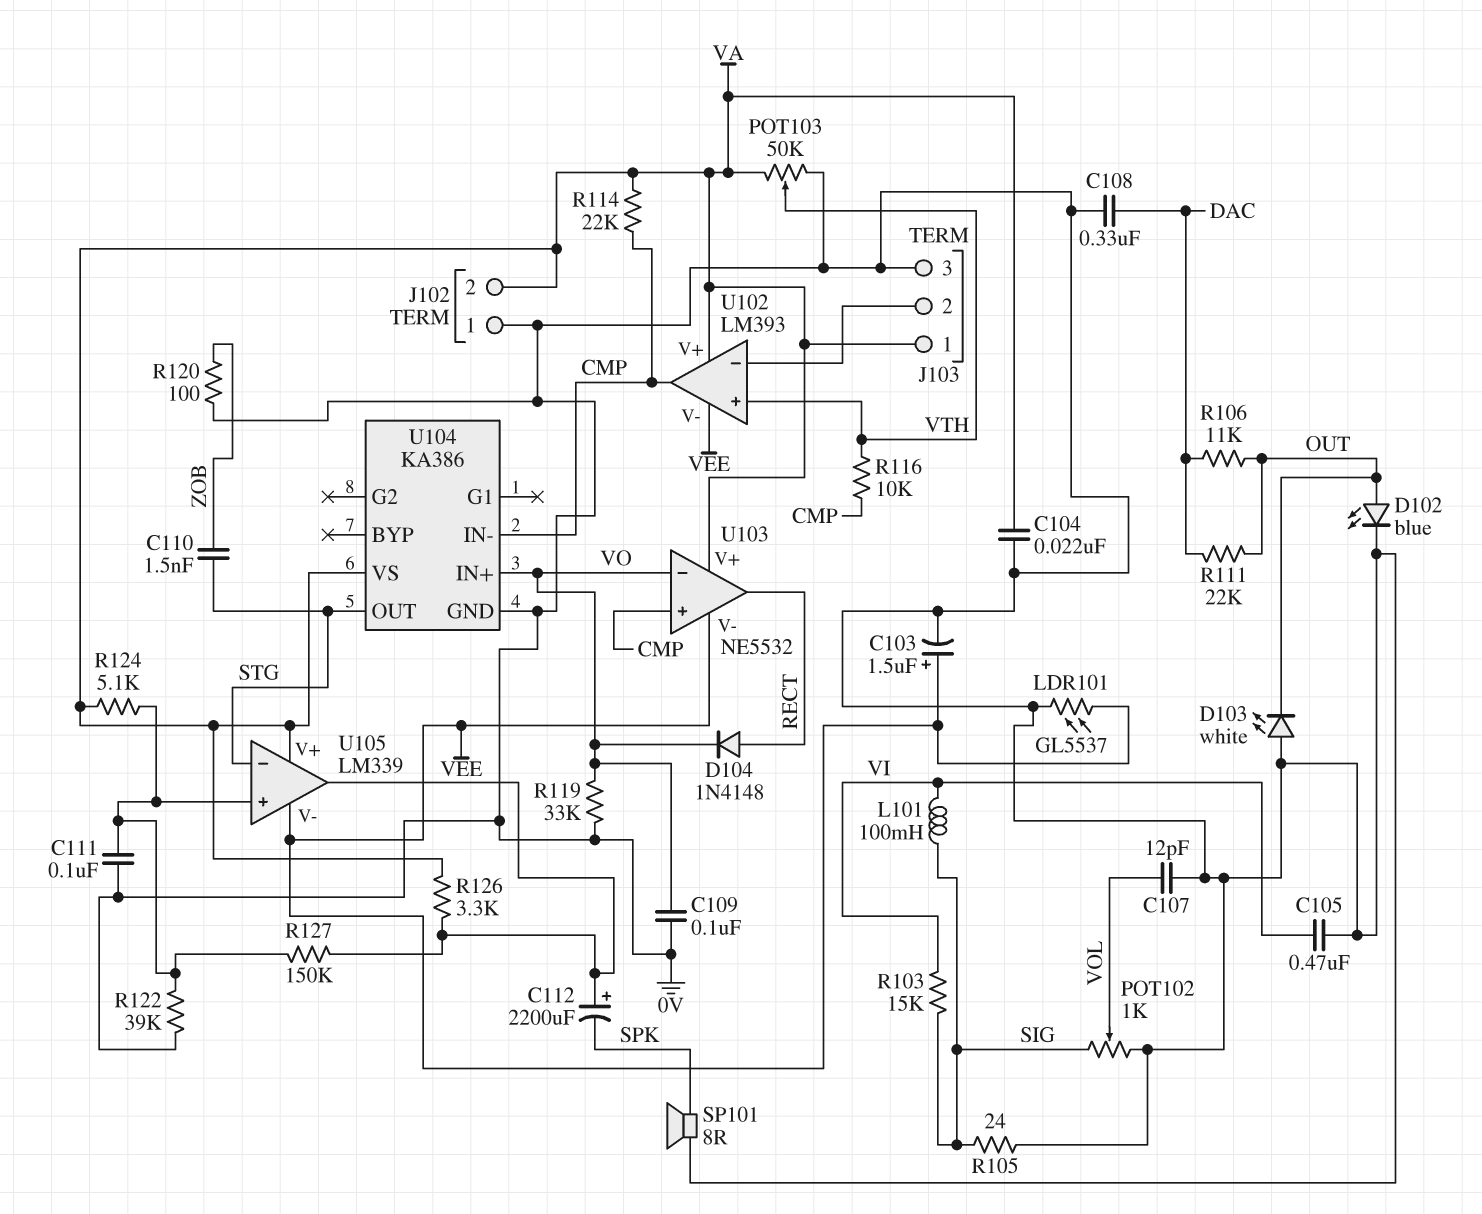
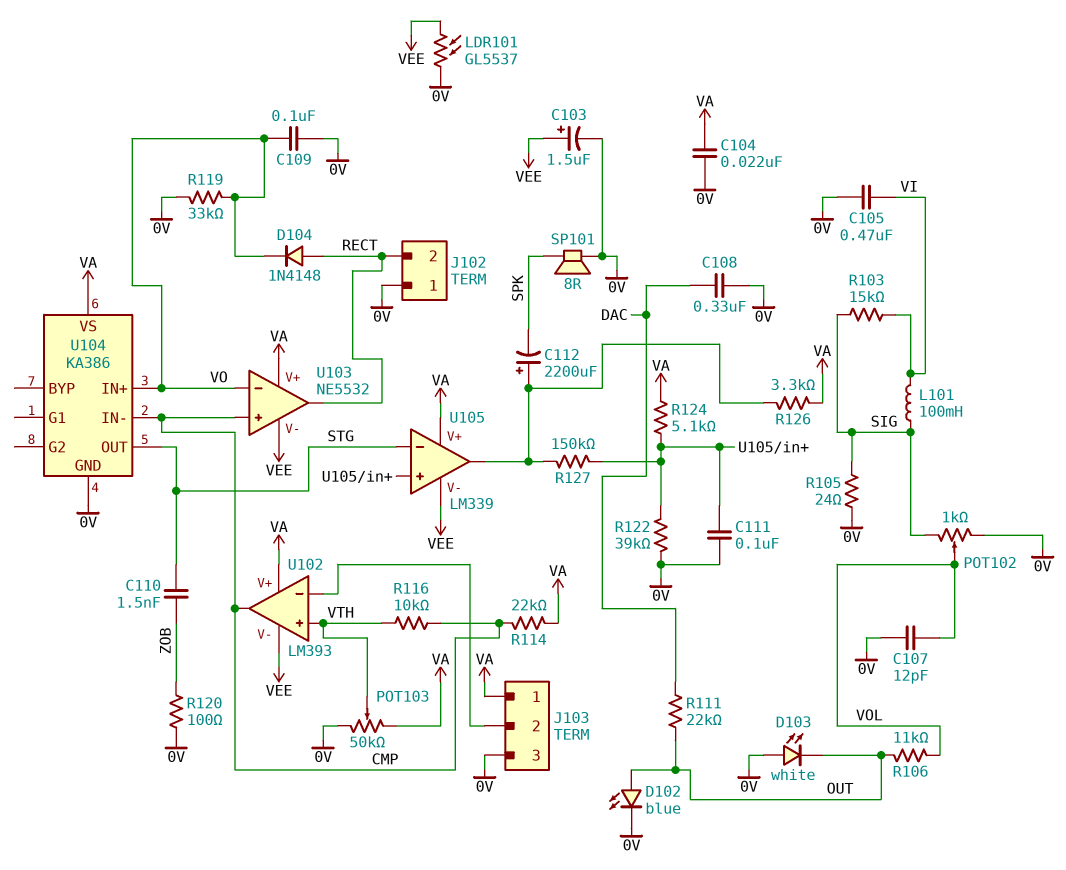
J102 pin 2: VA -> RECT
R106: 11k (DAC, OUT) -> 11k (OUT, VOL)

